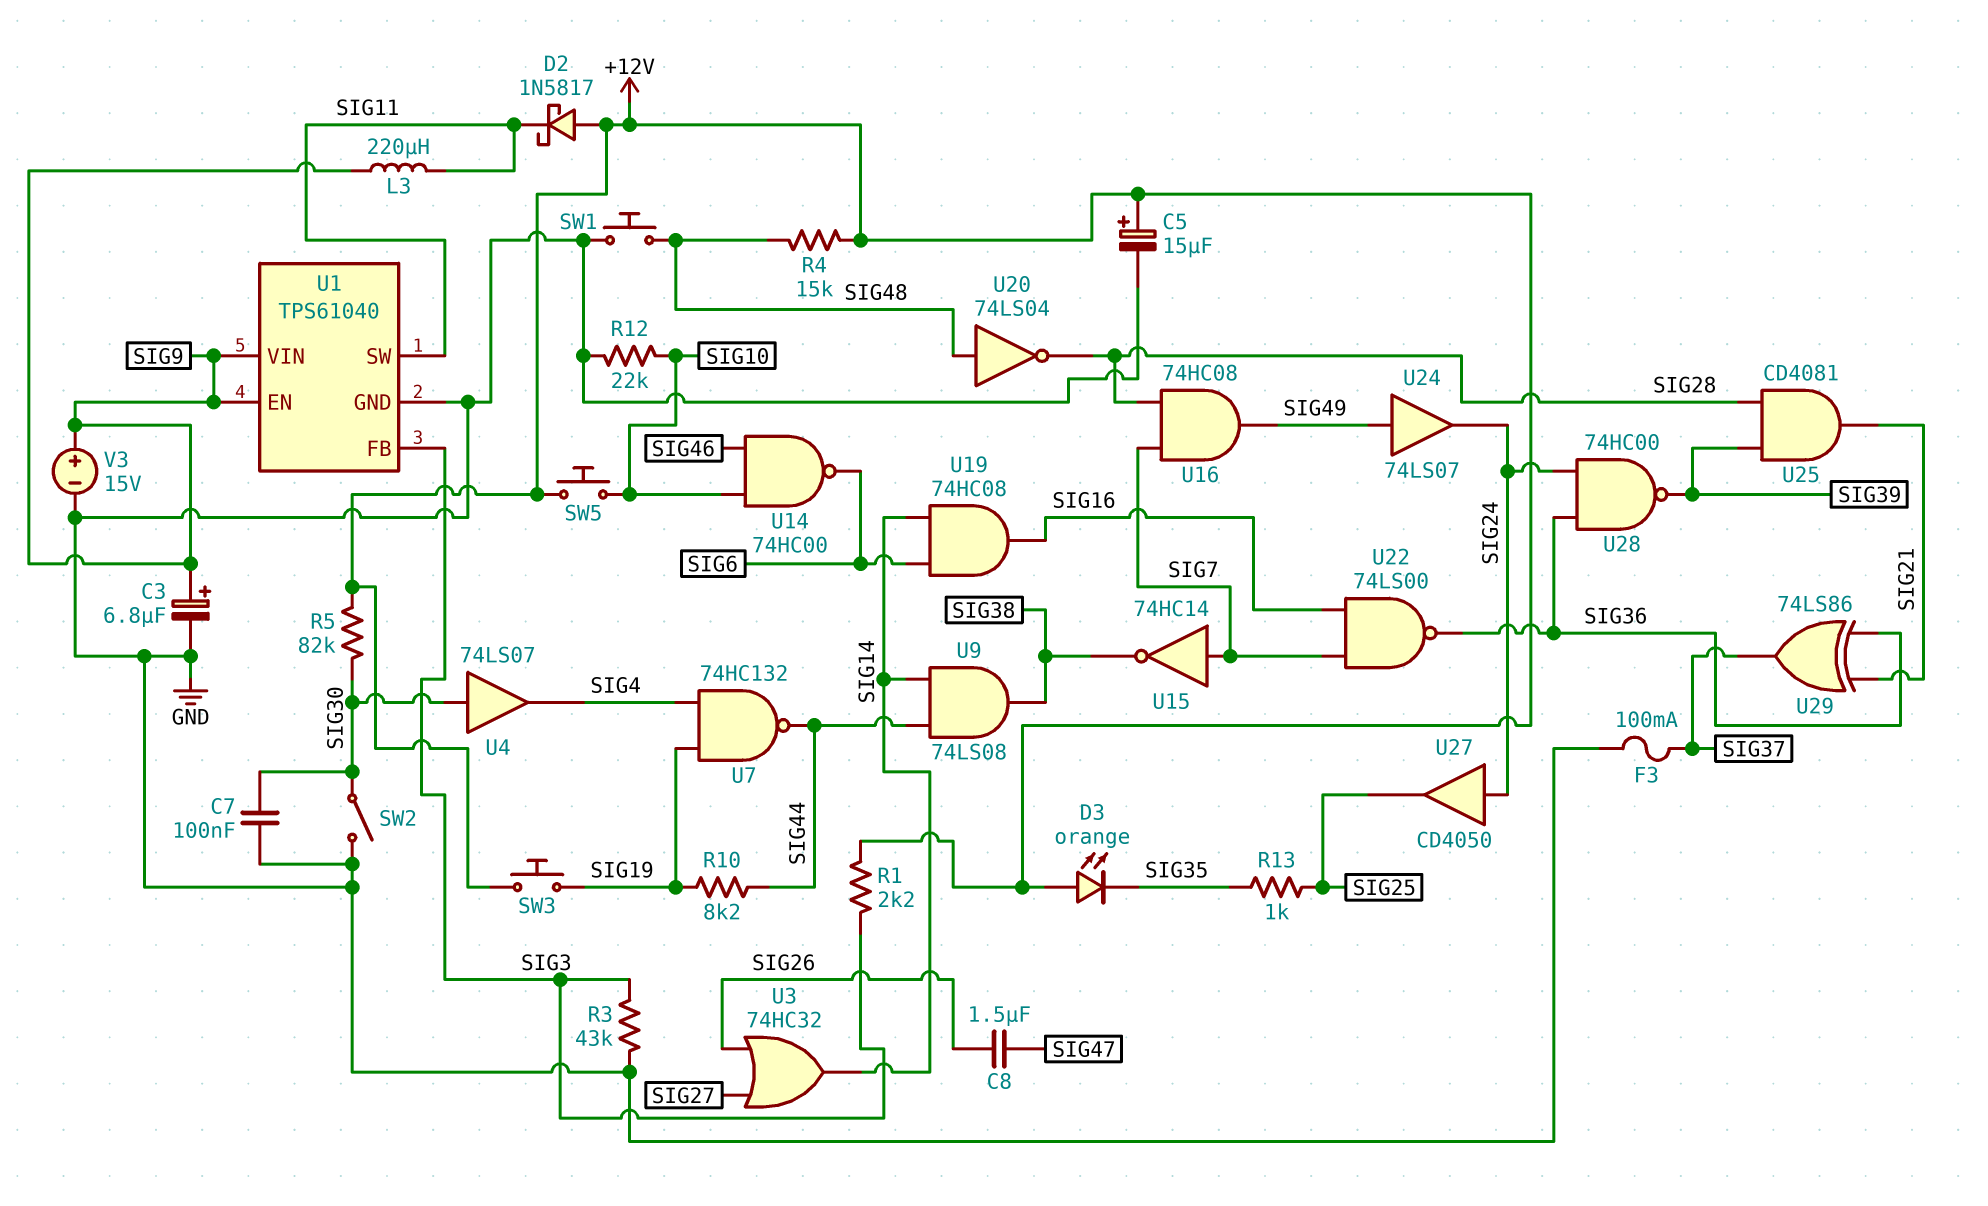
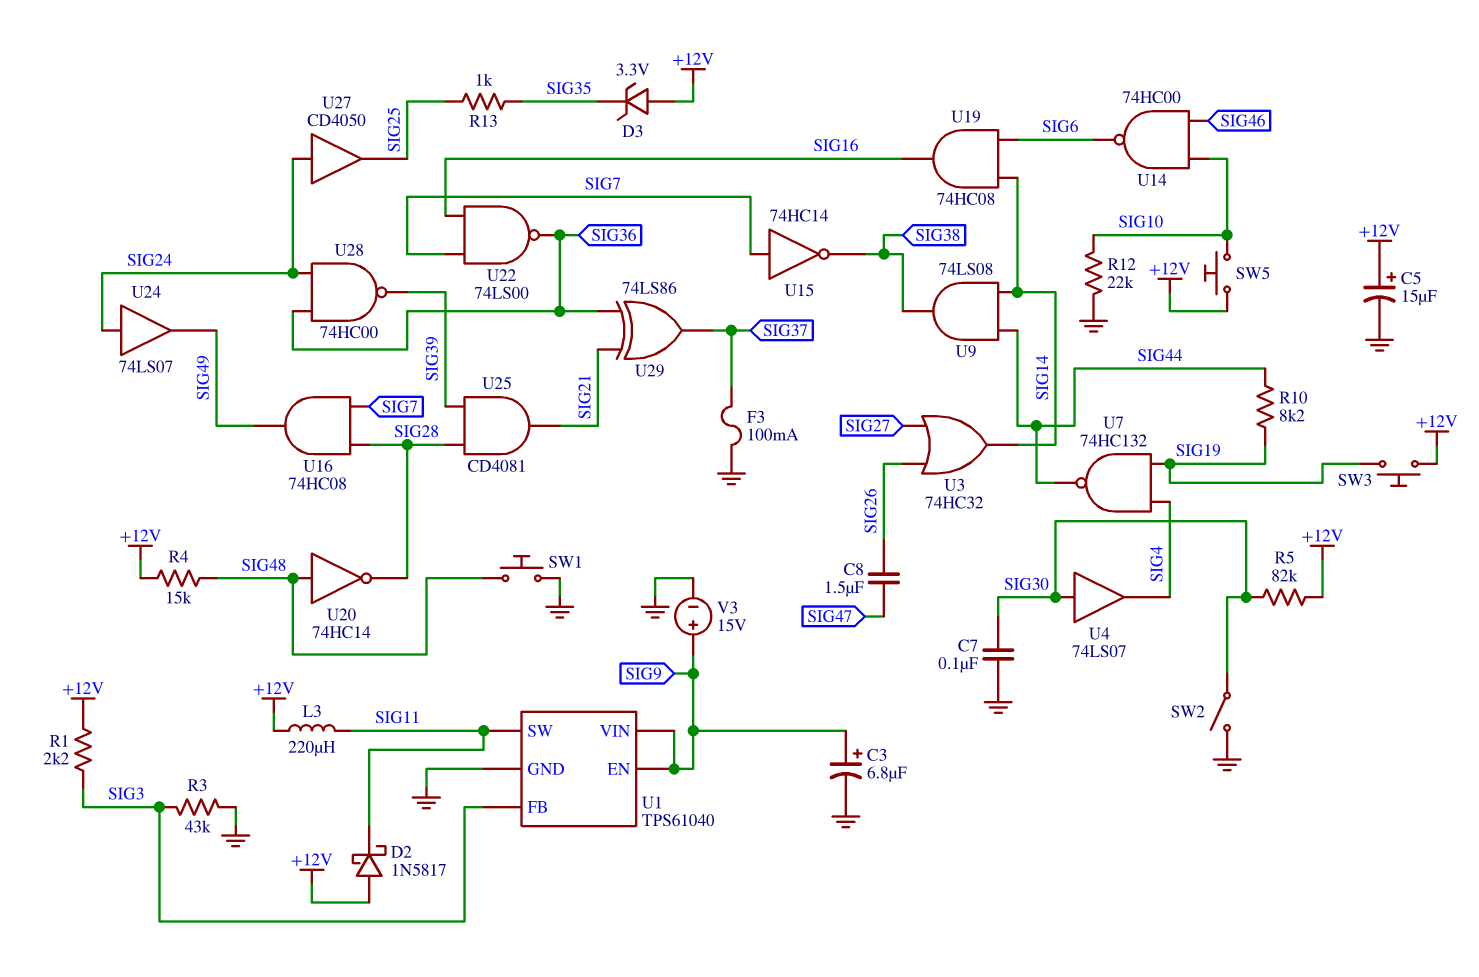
D3: LED orange (A +12V, K SIG35) -> zener 3.3V (A +12V, K SIG35)
L3: 220uH (SIG9, SIG11) -> 220uH (+12V, SIG11)
U20: NOT 74LS04 (in SIG48, out SIG28) -> NOT 74HC14 (in SIG48, out SIG28)
U24: buffer 74LS07 (in SIG49, out SIG24) -> buffer 74LS07 (in SIG24, out SIG49)

